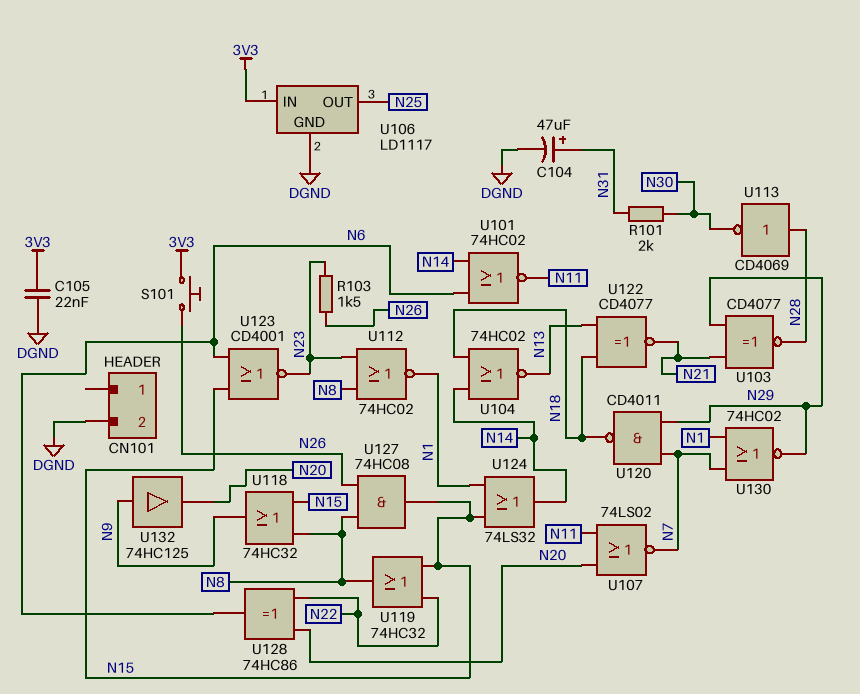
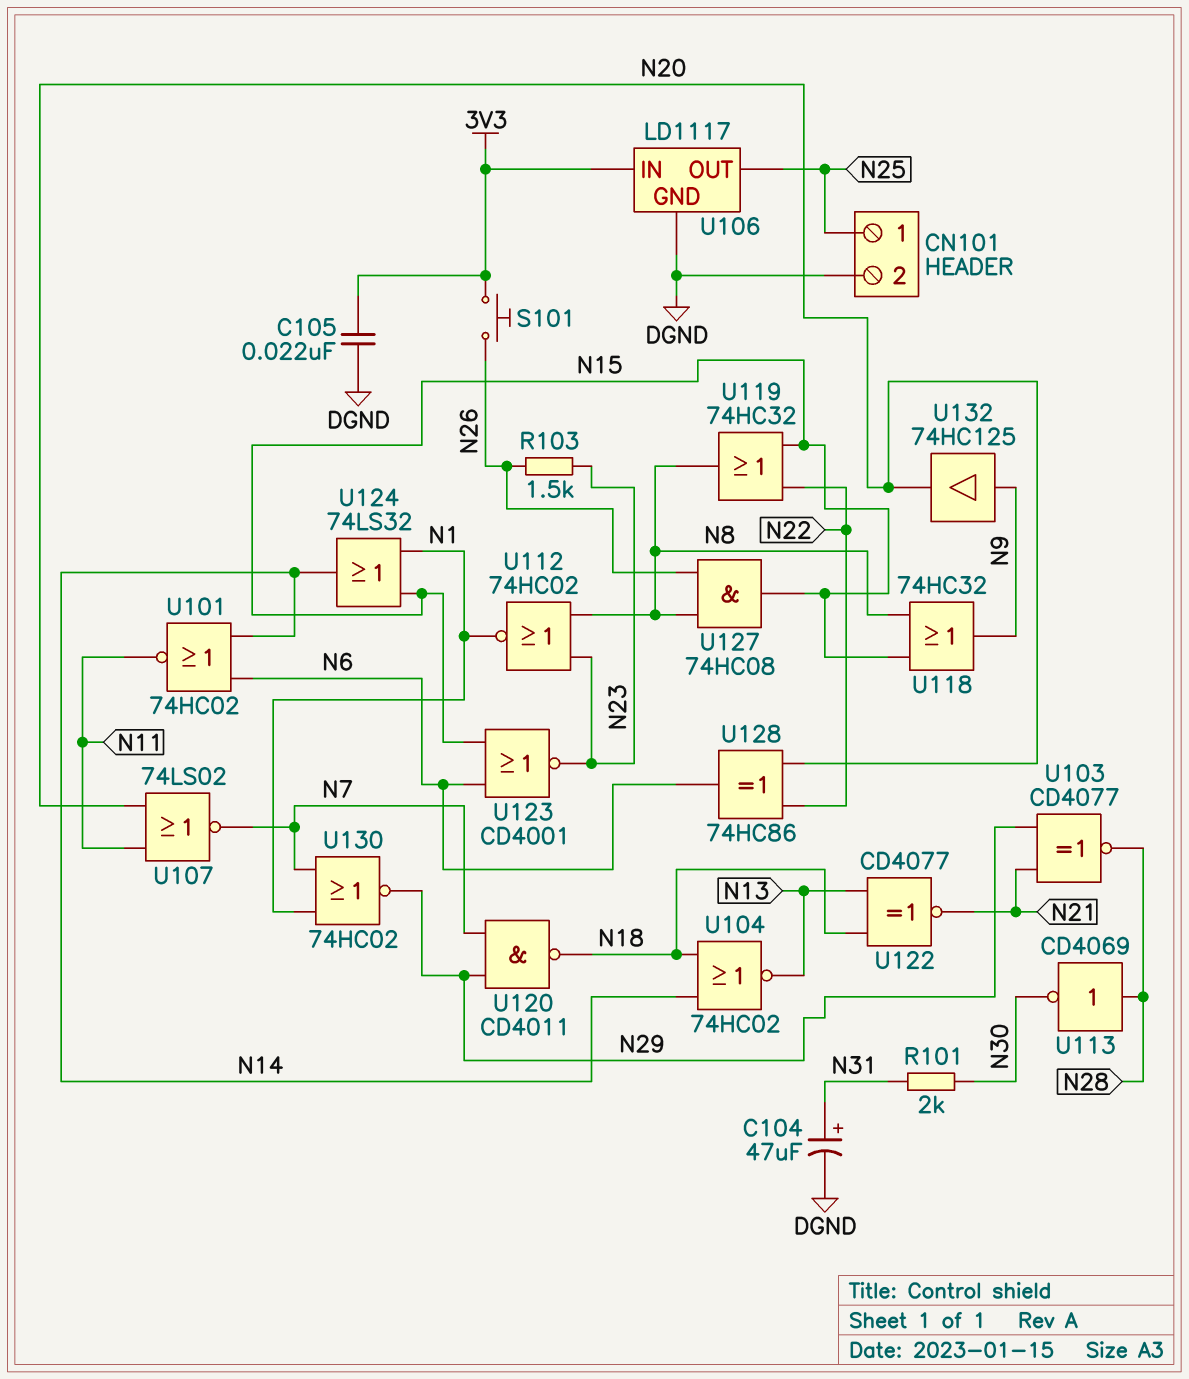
CN101 pin 1: none -> N25

